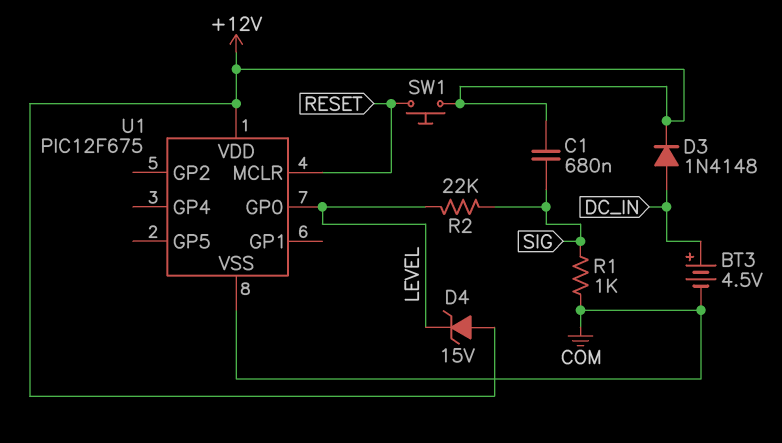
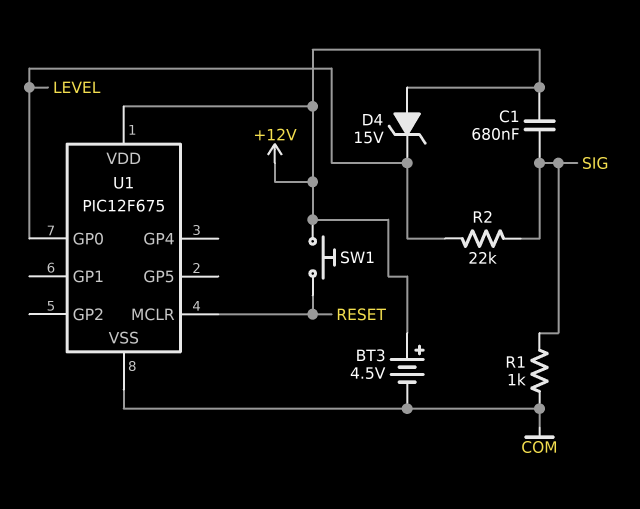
BT3: 4.5V (plus DC_IN, minus COM) -> 4.5V (plus +12V, minus COM)
D3: diode 1N4148 (A DC_IN, K +12V) -> none

